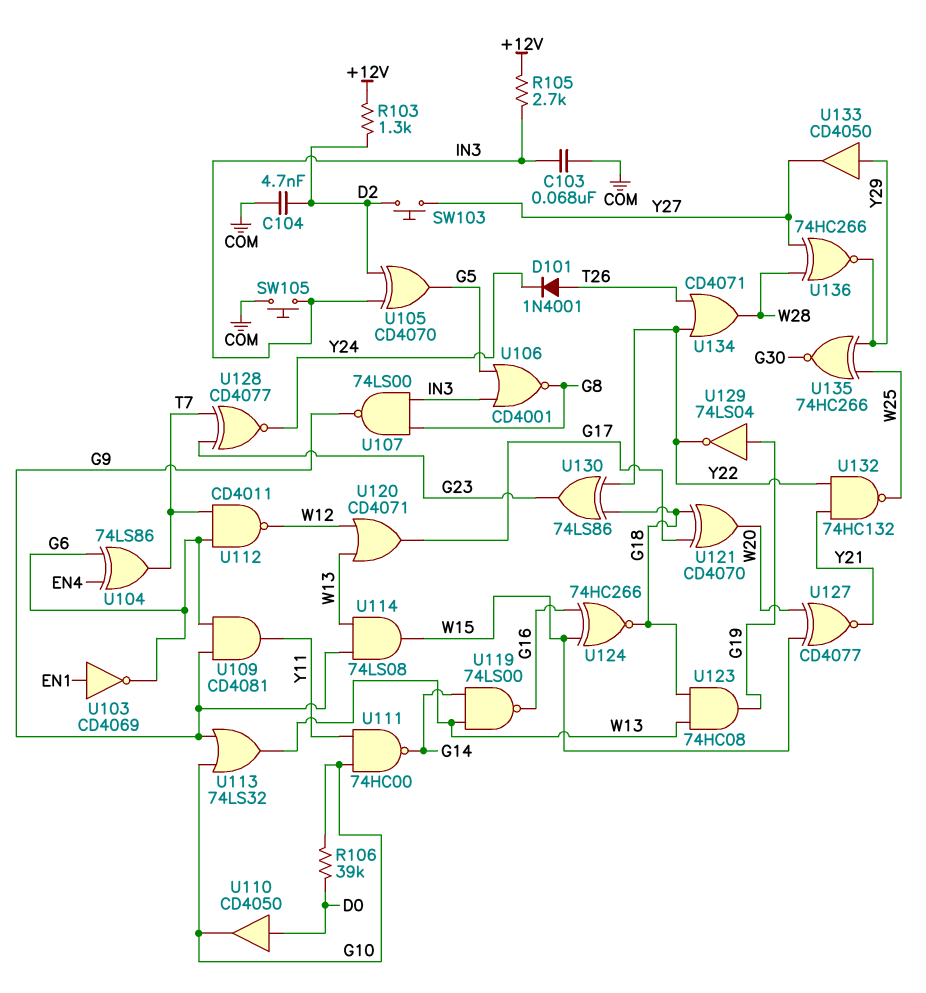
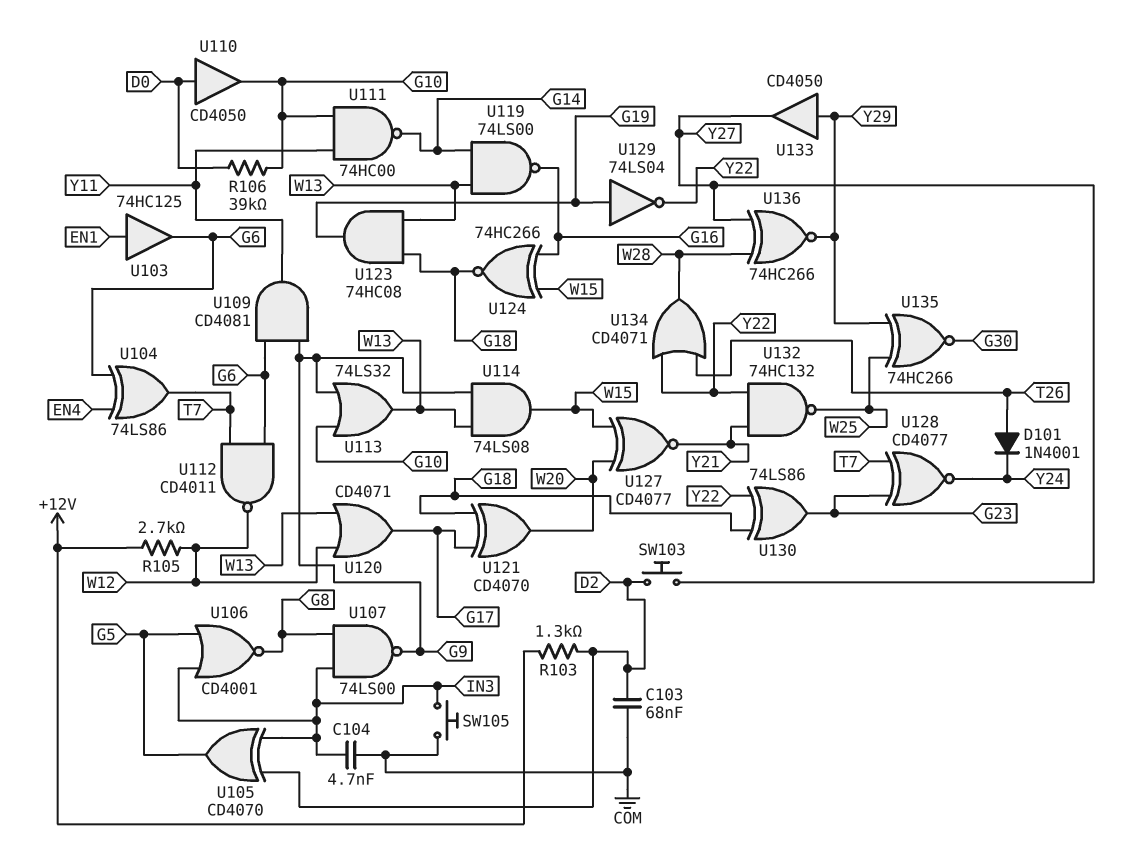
C103: 68nF (COM, IN3) -> 68nF (COM, D2)
C104: 4.7nF (COM, D2) -> 4.7nF (COM, IN3)
R105: 2.7k (+12V, IN3) -> 2.7k (+12V, W12)
U103: NOT CD4069 (in EN1, out G6) -> buffer 74HC125 (in EN1, out G6)

